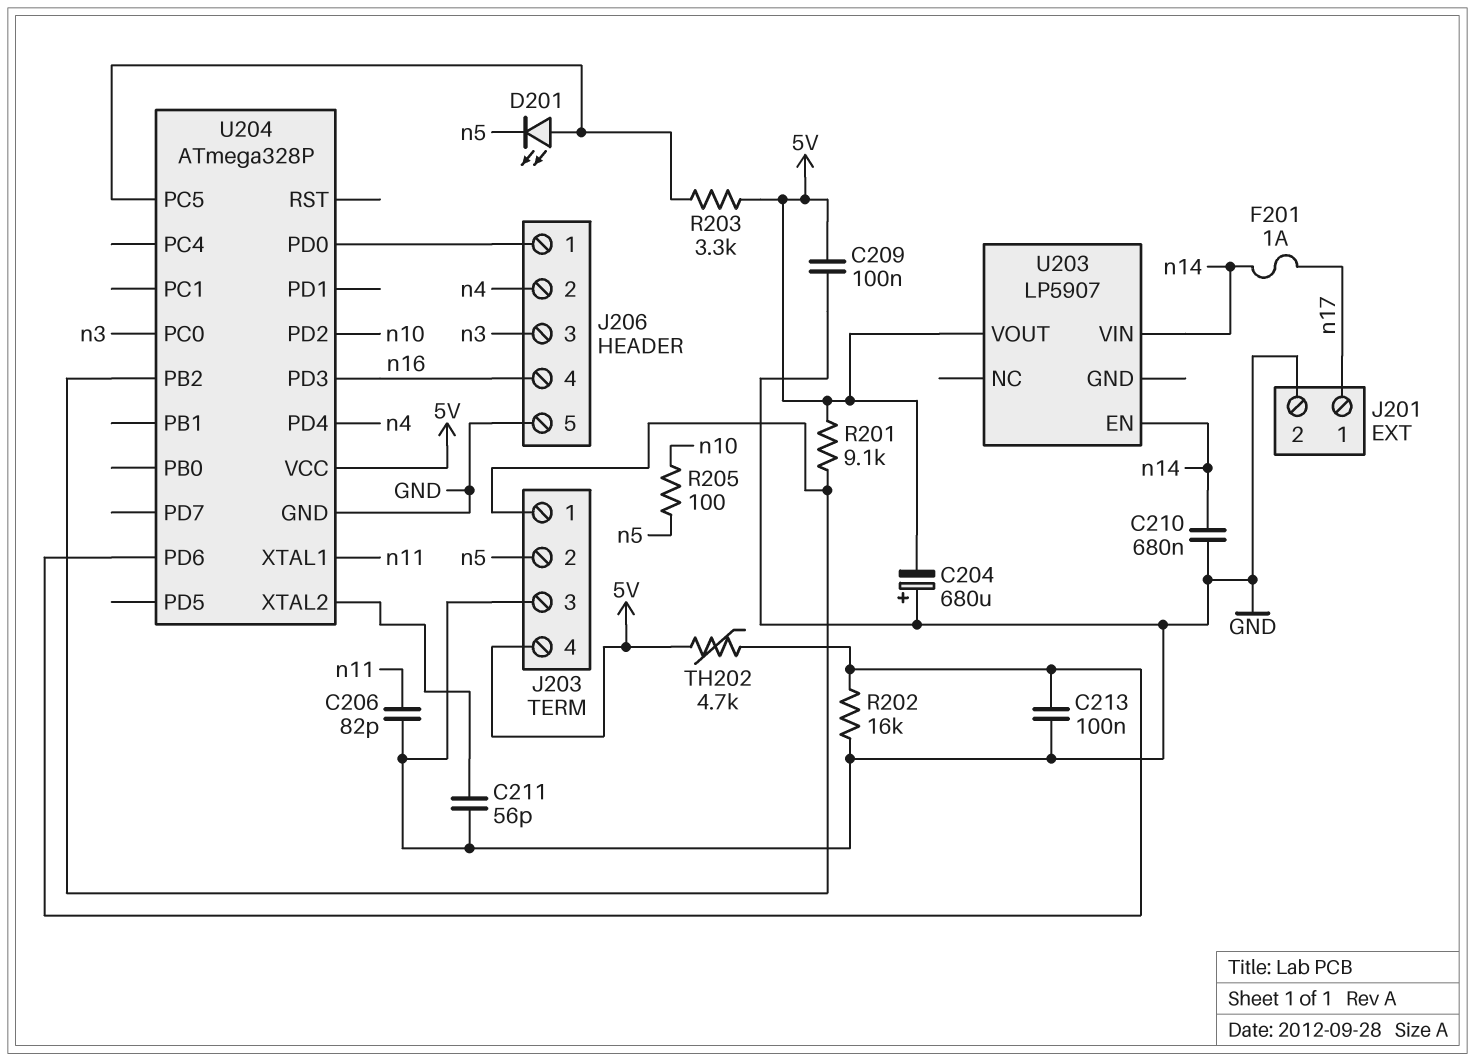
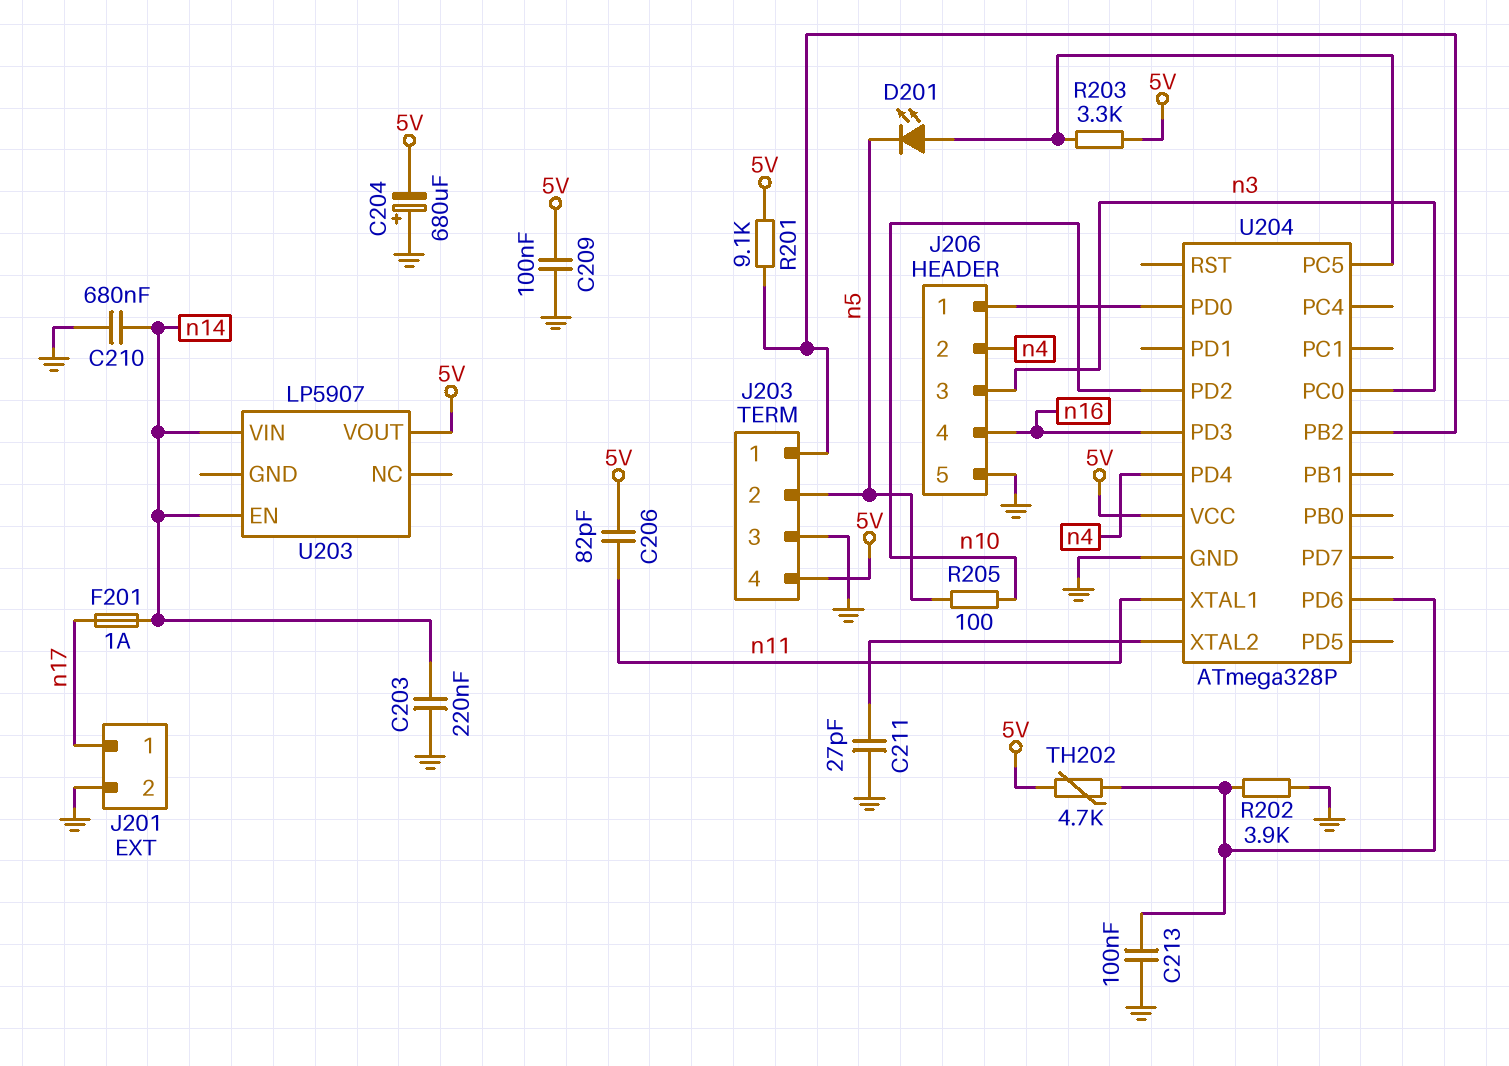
C203: none -> 220nF (GND, n14)
C206: 82pF (GND, n11) -> 82pF (5V, n11)
C211: 56pF (GND, U204/XTAL2) -> 27pF (GND, U204/XTAL2)
R202: 16k (GND, U204/PD6) -> 3.9k (GND, U204/PD6)

